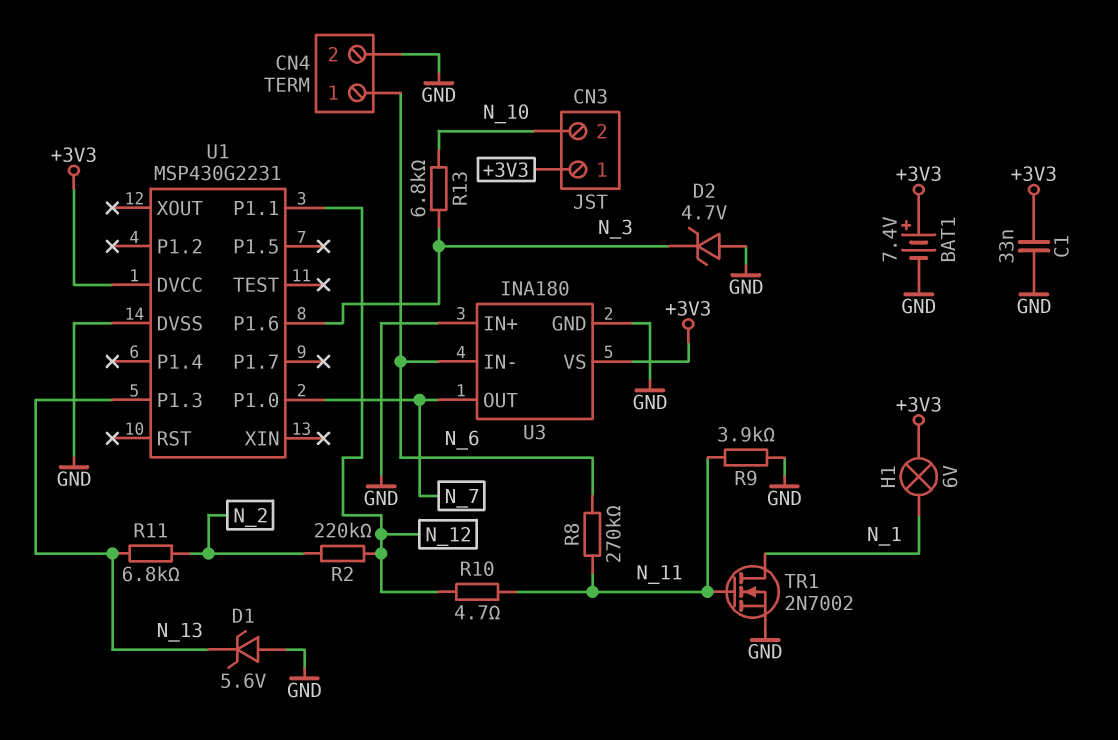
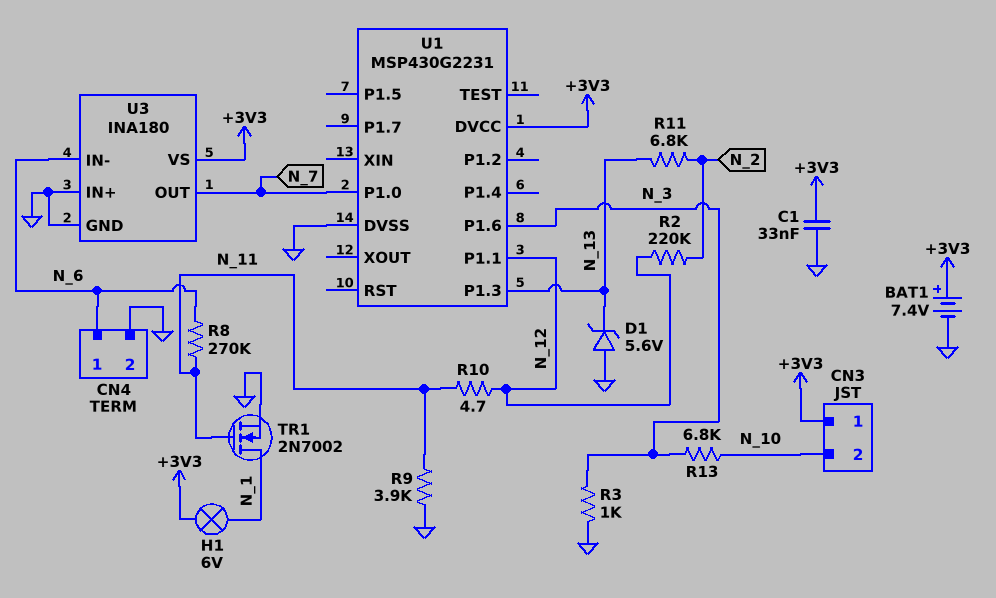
D2: zener 4.7V (A GND, K N_3) -> none
R3: none -> 1k (GND, N_3)

